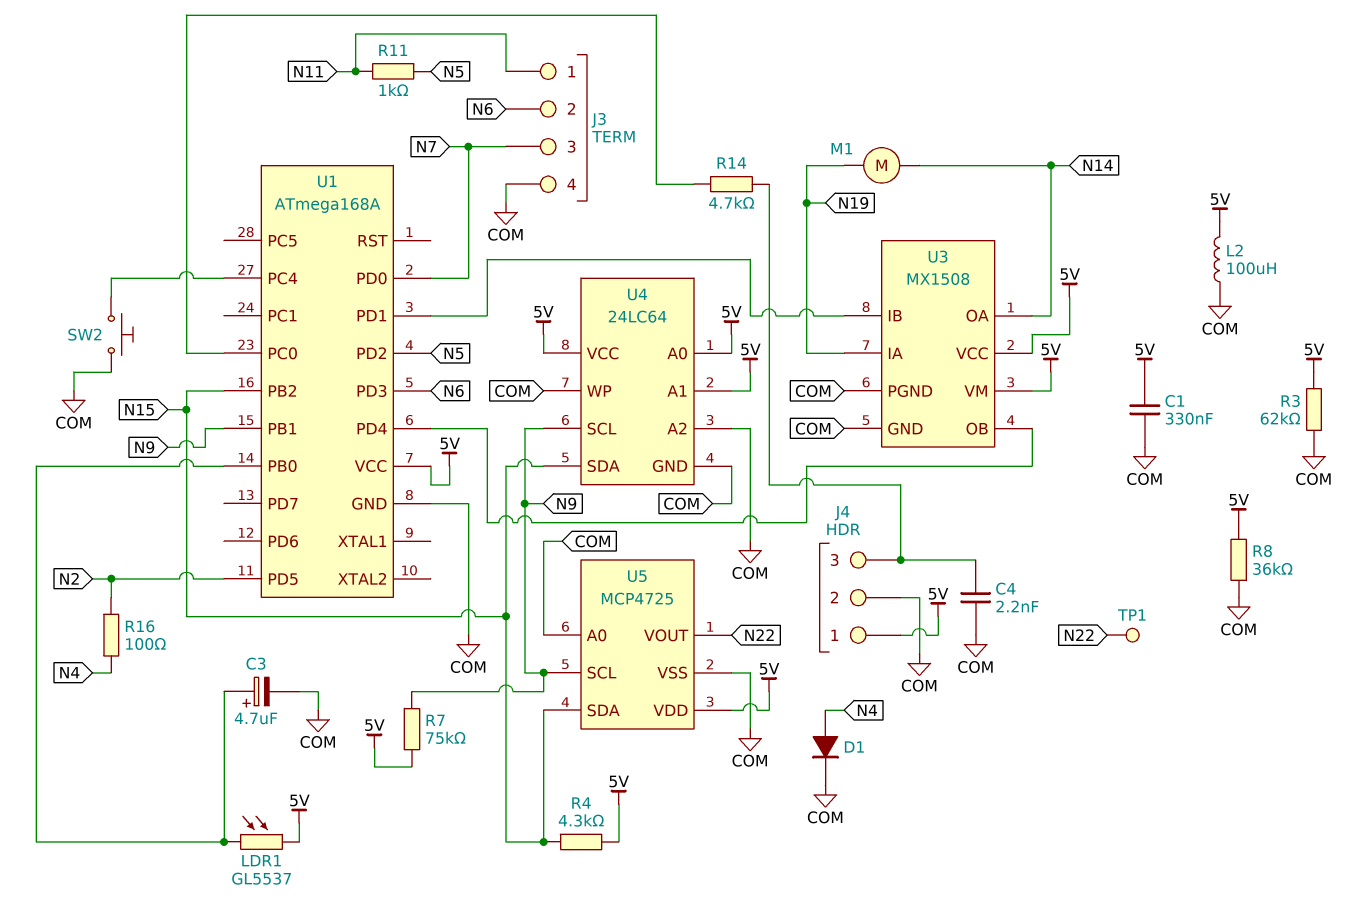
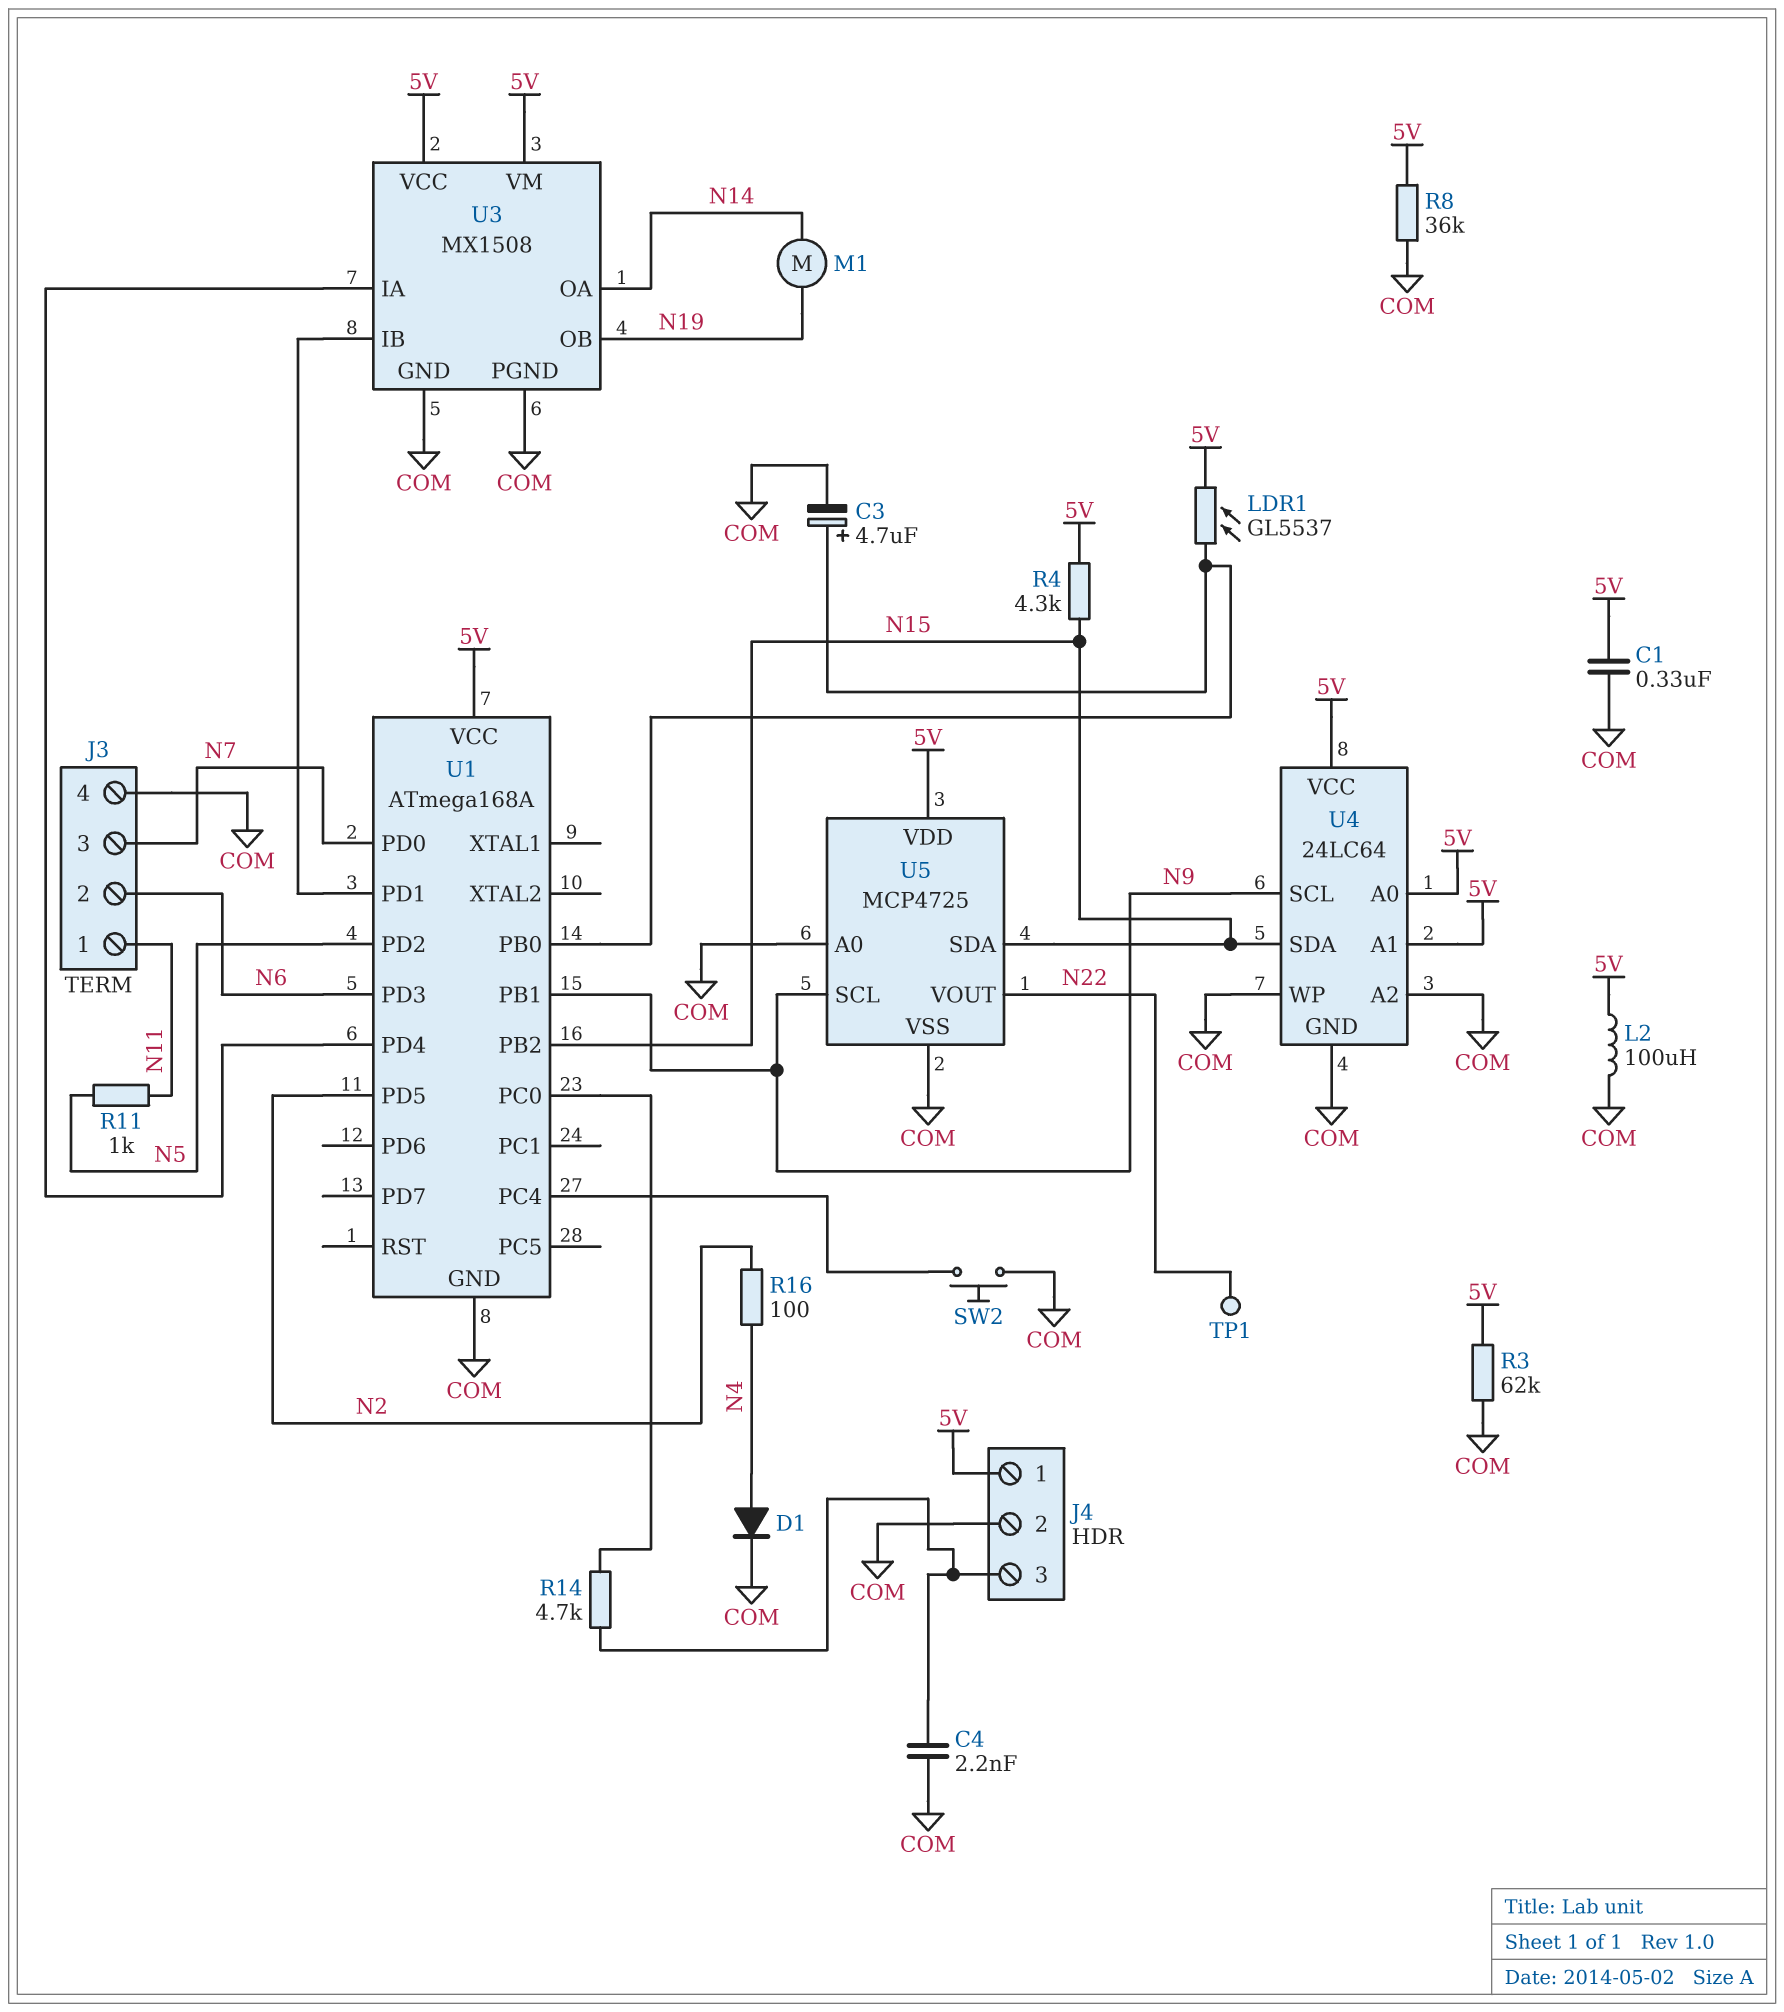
R7: 75k (5V, N9) -> none
U3 pin IA: N19 -> U1/PD4
U3 pin OB: U1/PD4 -> N19

